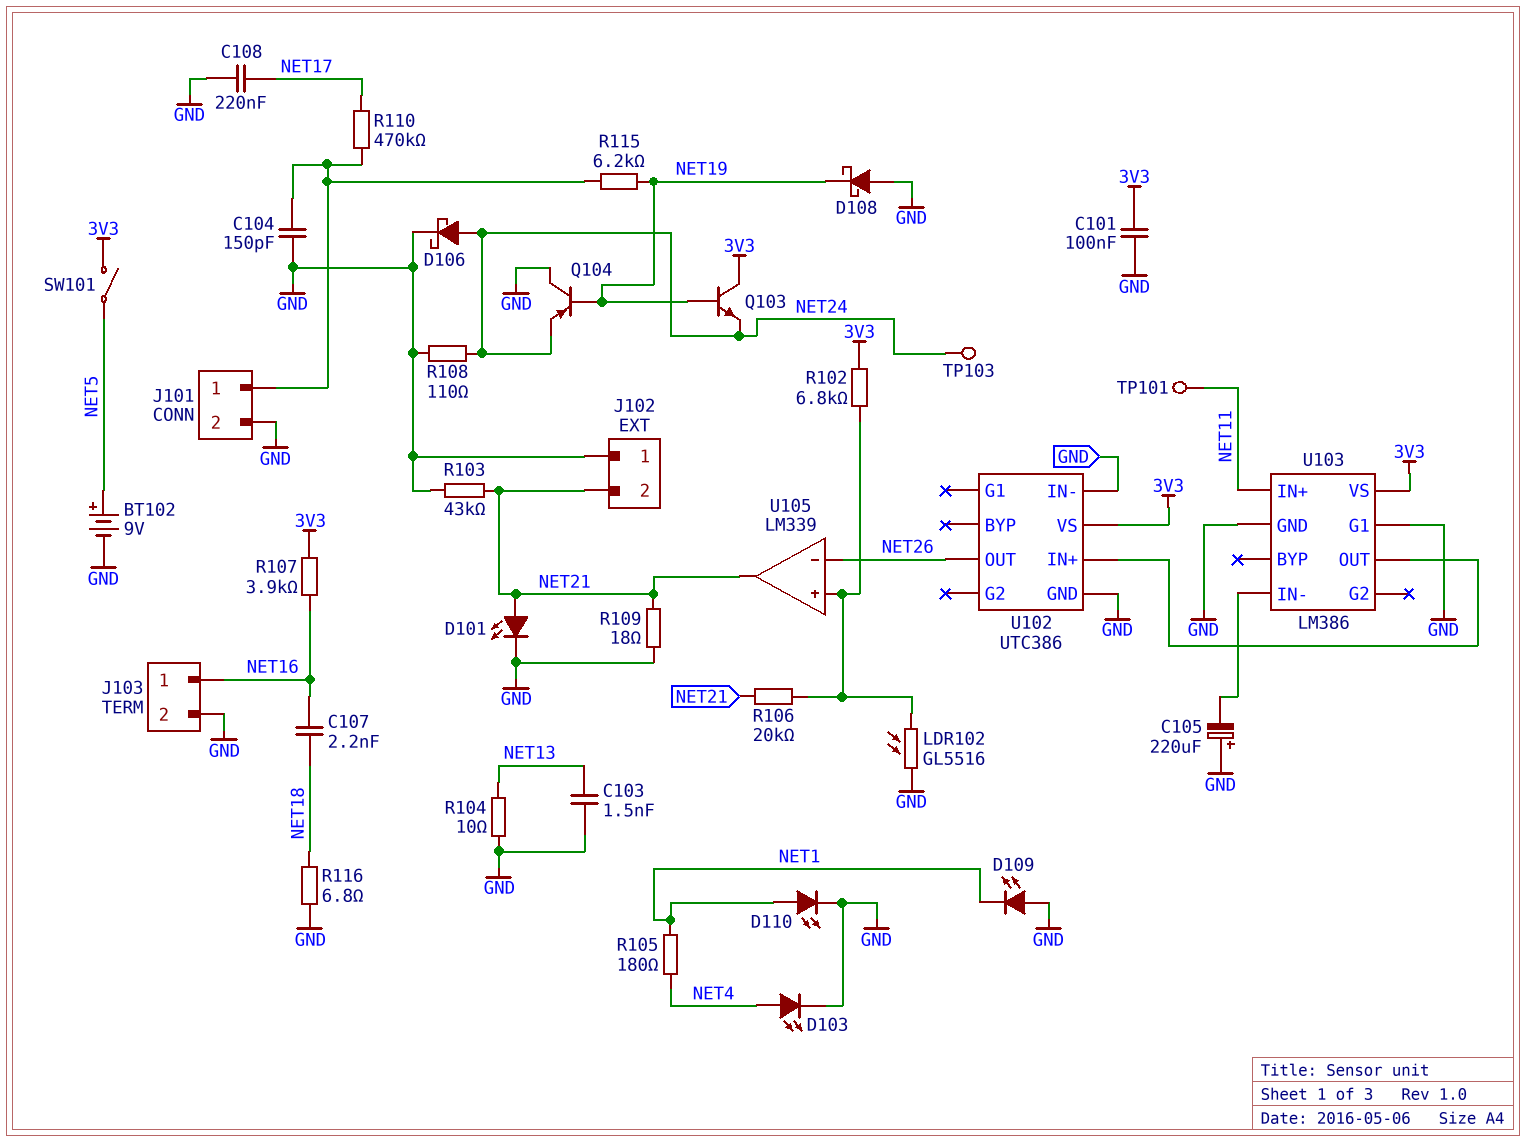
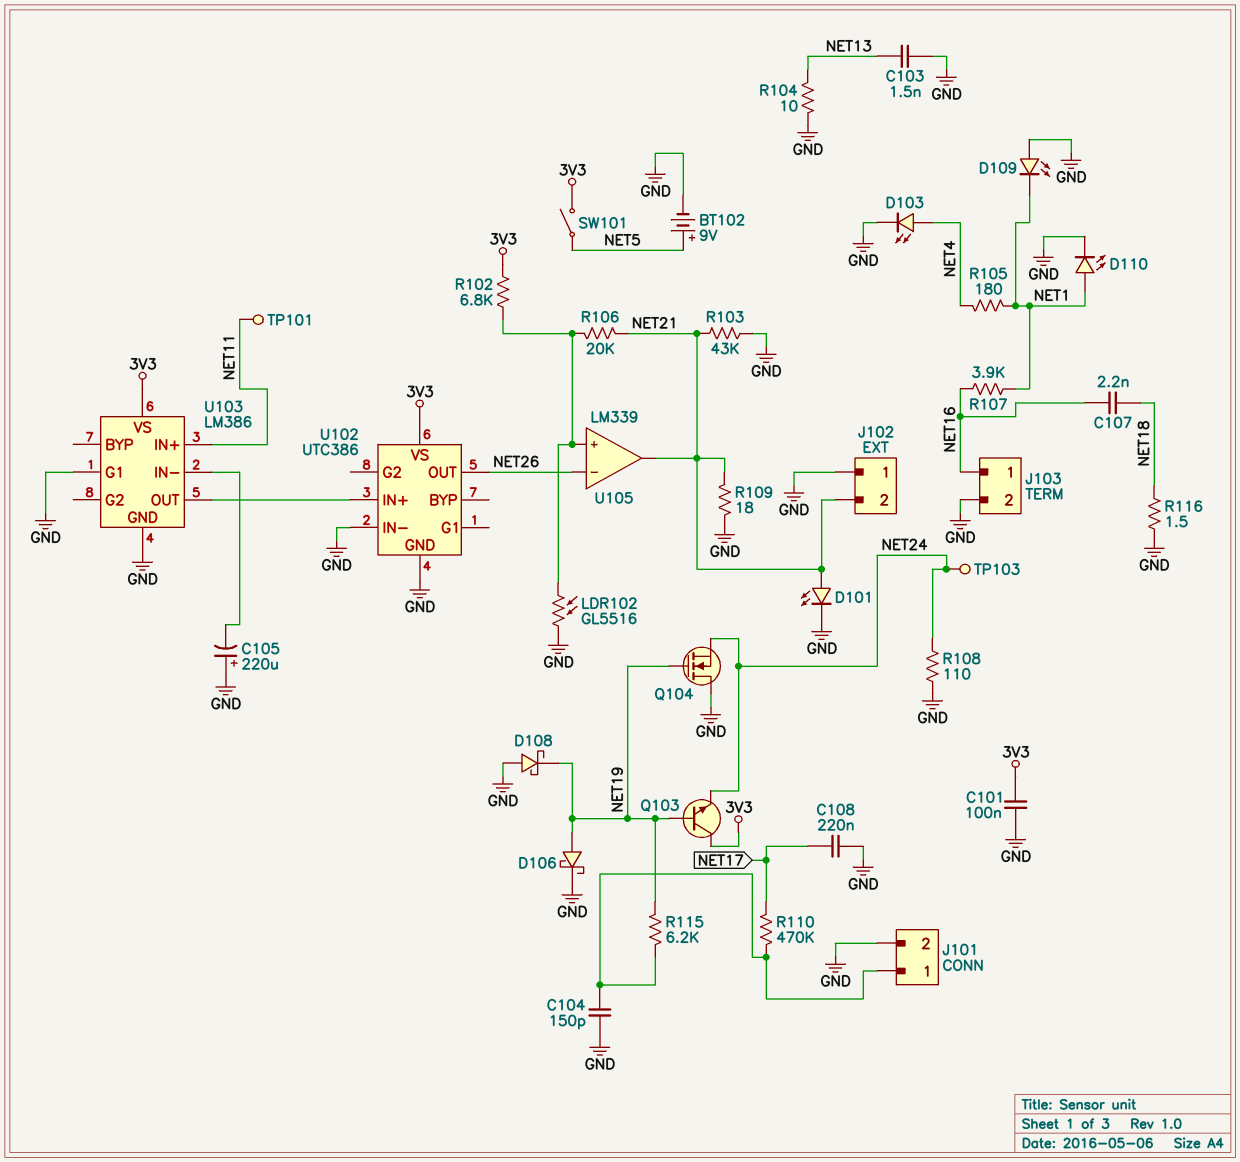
D106: schottky (A NET24, K GND) -> schottky (A NET19, K GND)
Q104: PNP (B NET19, C GND, E NET24) -> NMOS (G NET19, D GND, S NET24)
R107: 3.9k (3V3, NET16) -> 3.9k (NET1, NET16)
R116: 6.8 (GND, NET18) -> 1.5 (GND, NET18)

